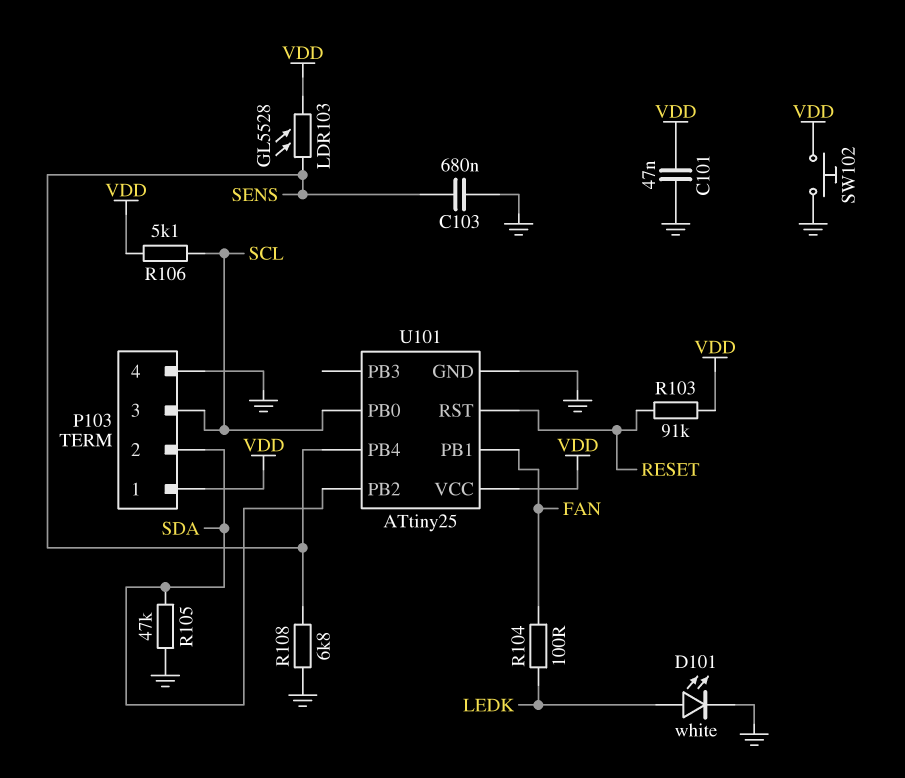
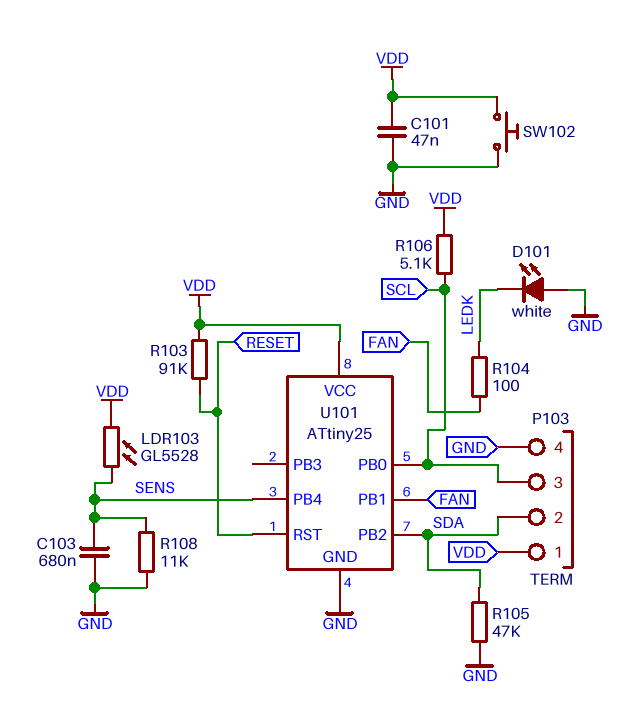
D101: LED white (A LEDK, K GND) -> LED white (A GND, K LEDK)
R108: 6.8k (GND, SENS) -> 11k (GND, SENS)

